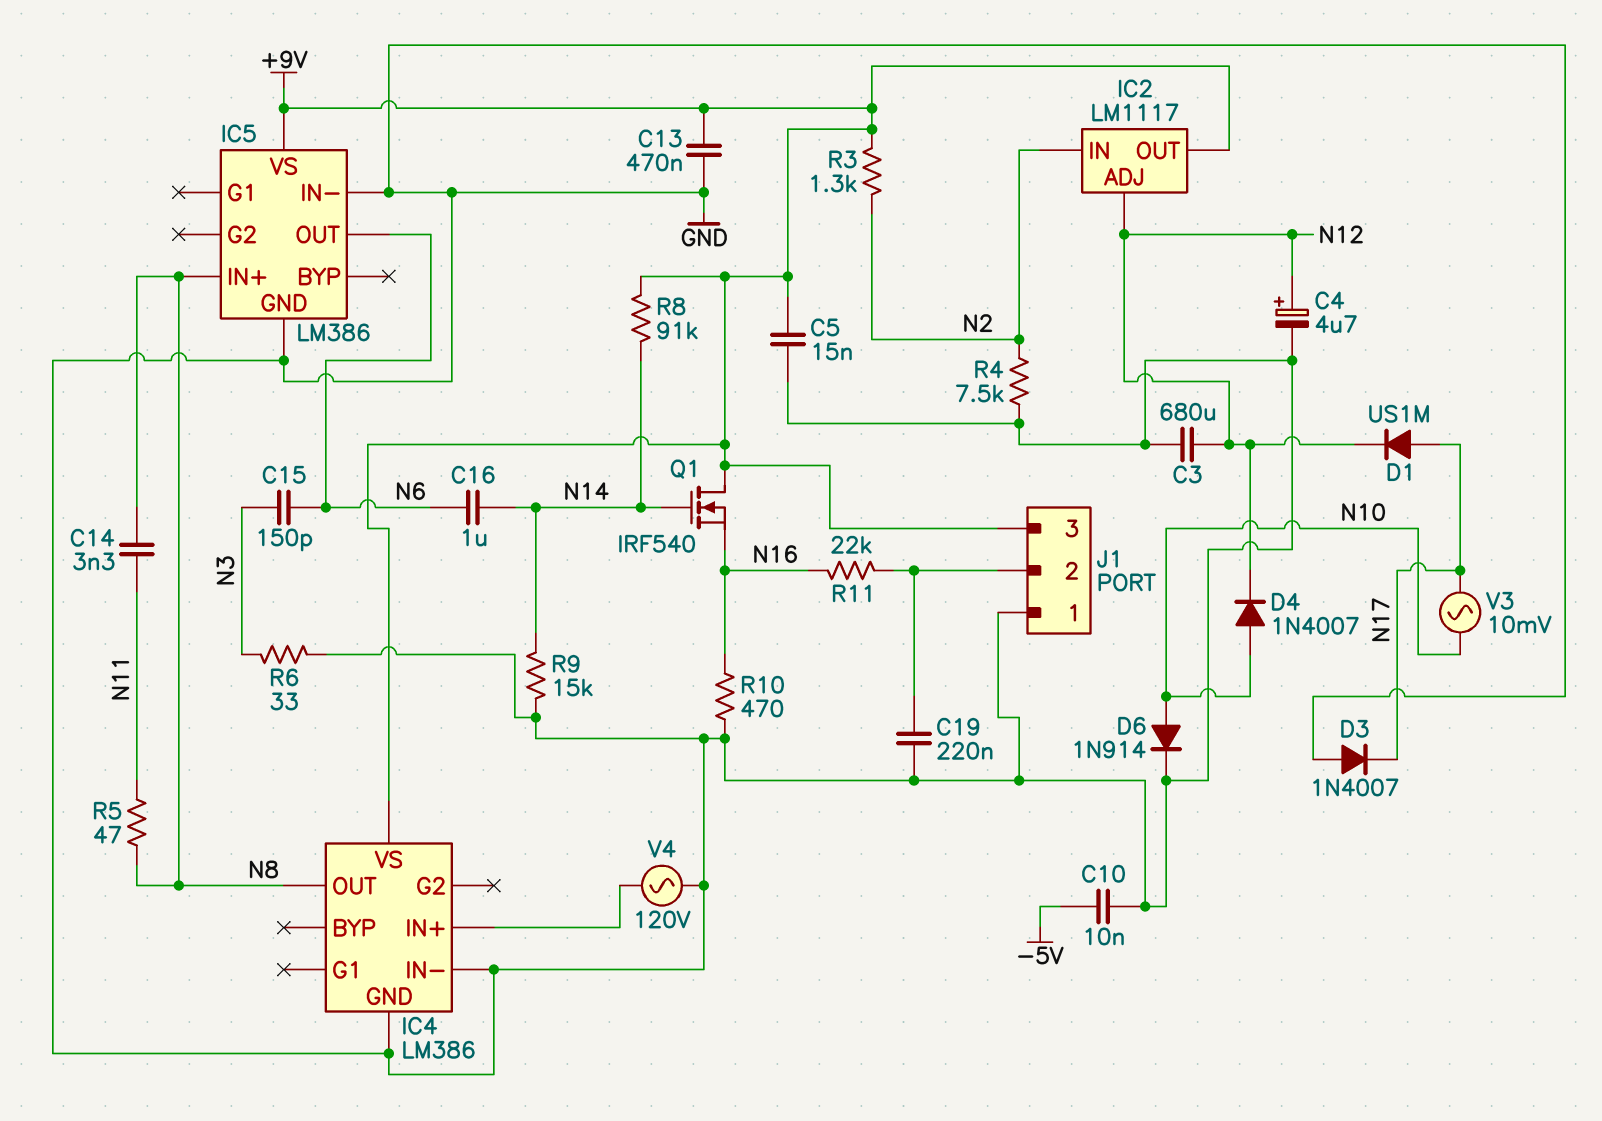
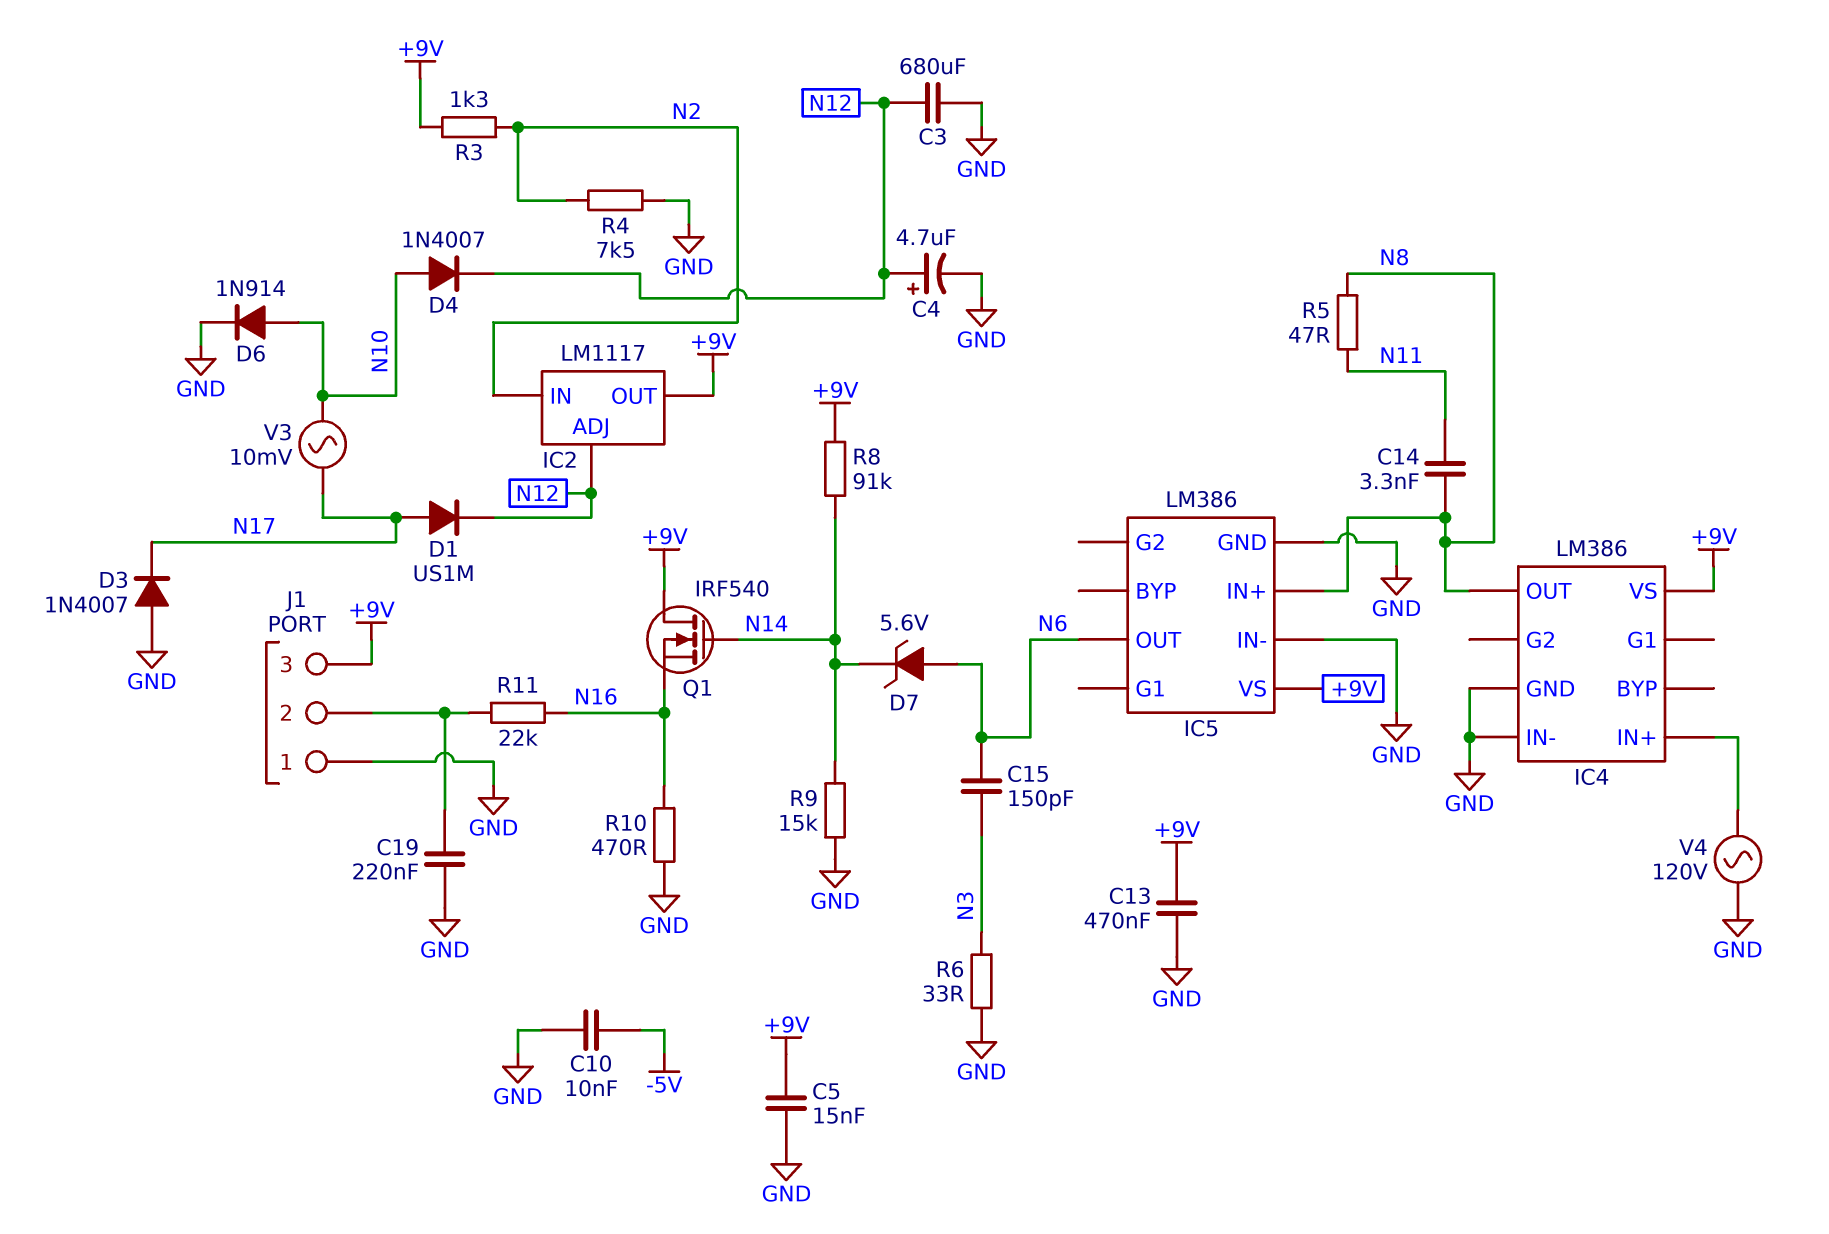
C16: 1uF (N6, N14) -> none
D7: none -> zener 5.6V (A N6, K N14)

